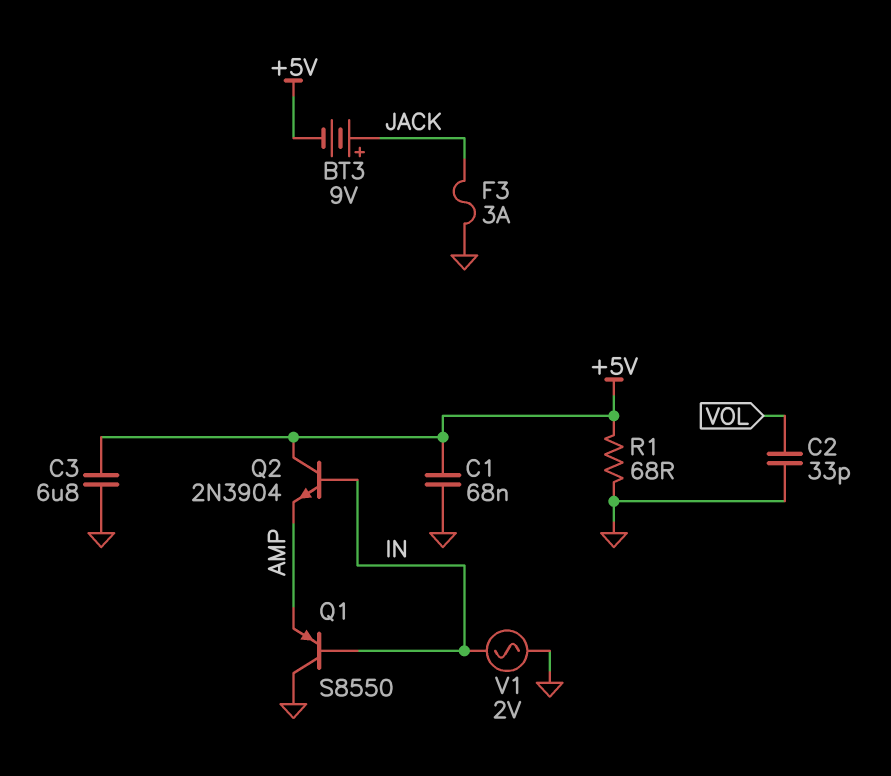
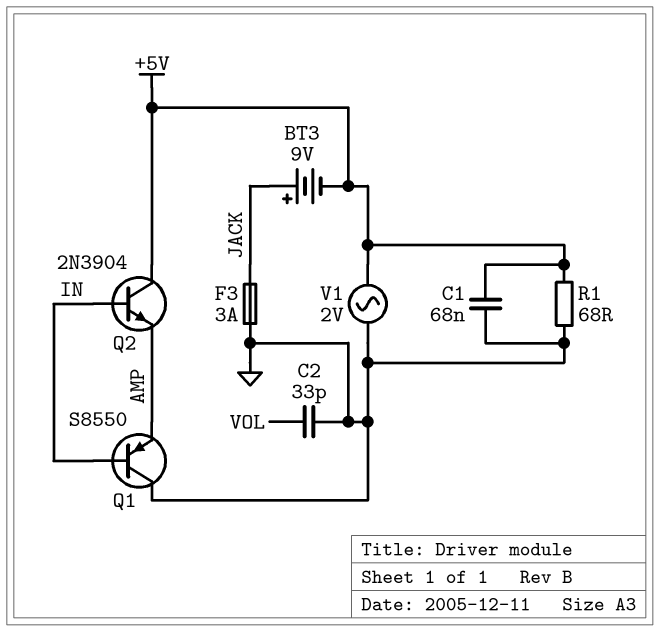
C3: 6.8uF (+5V, GND) -> none
V1: AC 2V (GND, IN) -> AC 2V (+5V, GND)

